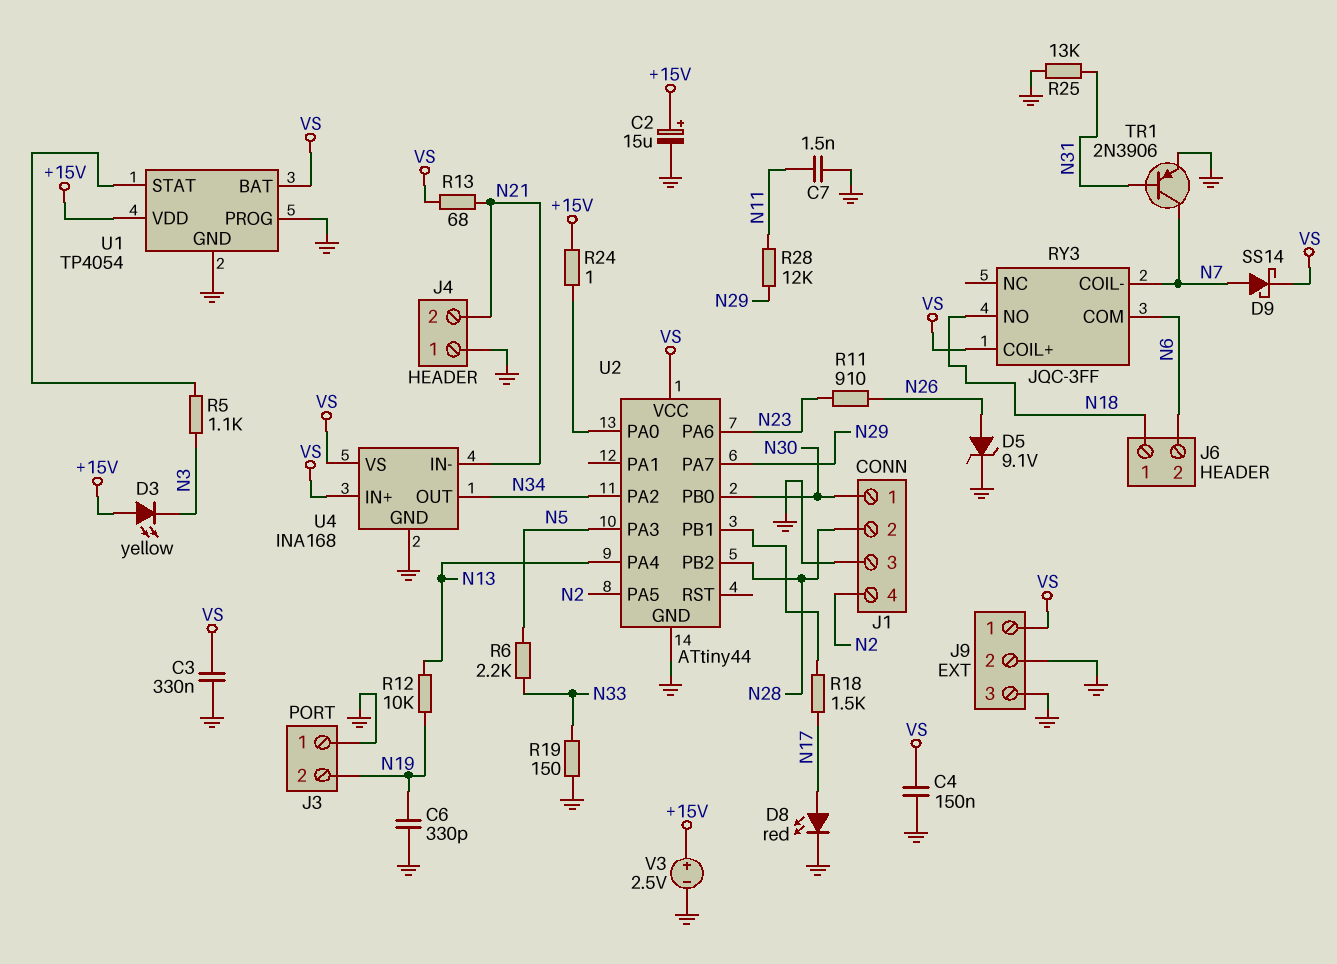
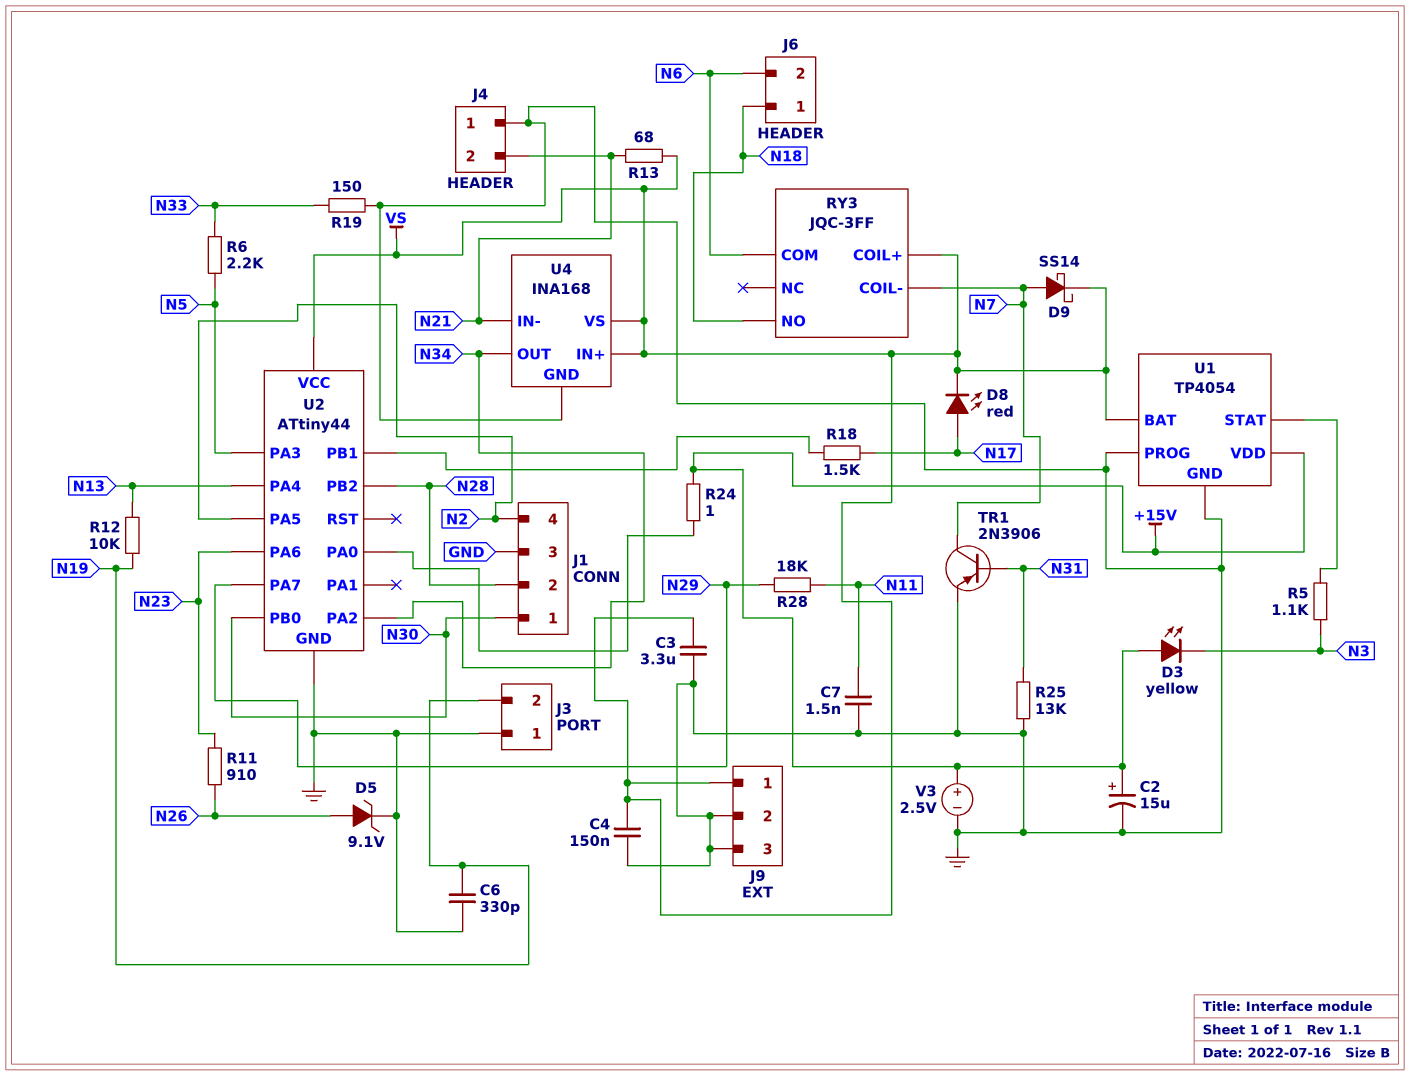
C3: 330nF (GND, VS) -> 3.3uF (GND, VS)
D8: LED red (A N17, K GND) -> LED red (A N17, K VS)
R28: 12k (N11, N29) -> 18k (N11, N29)

